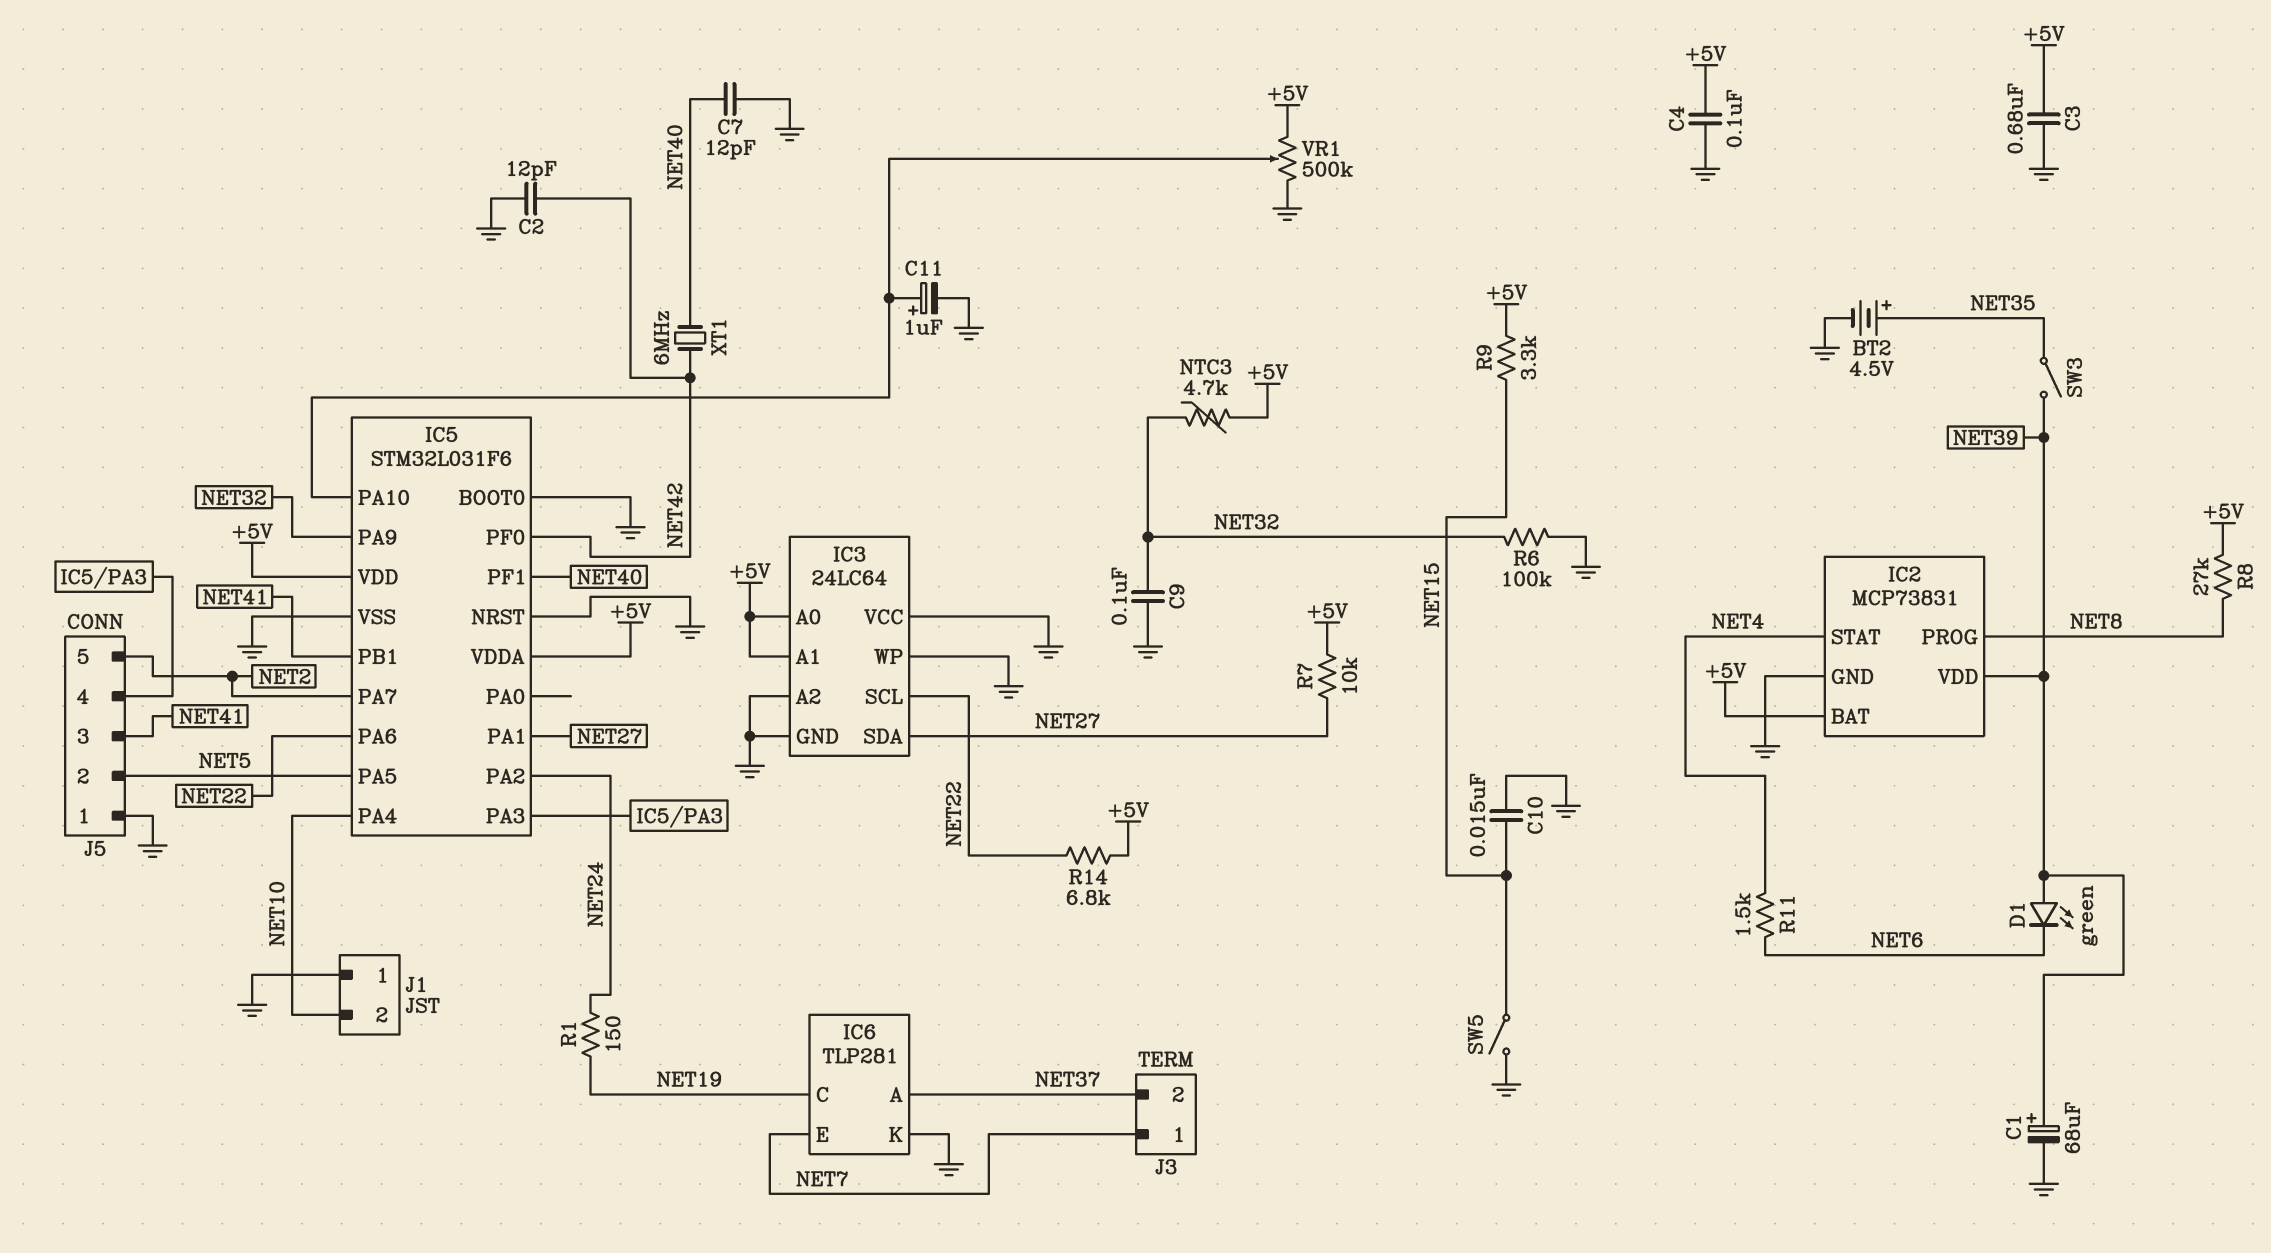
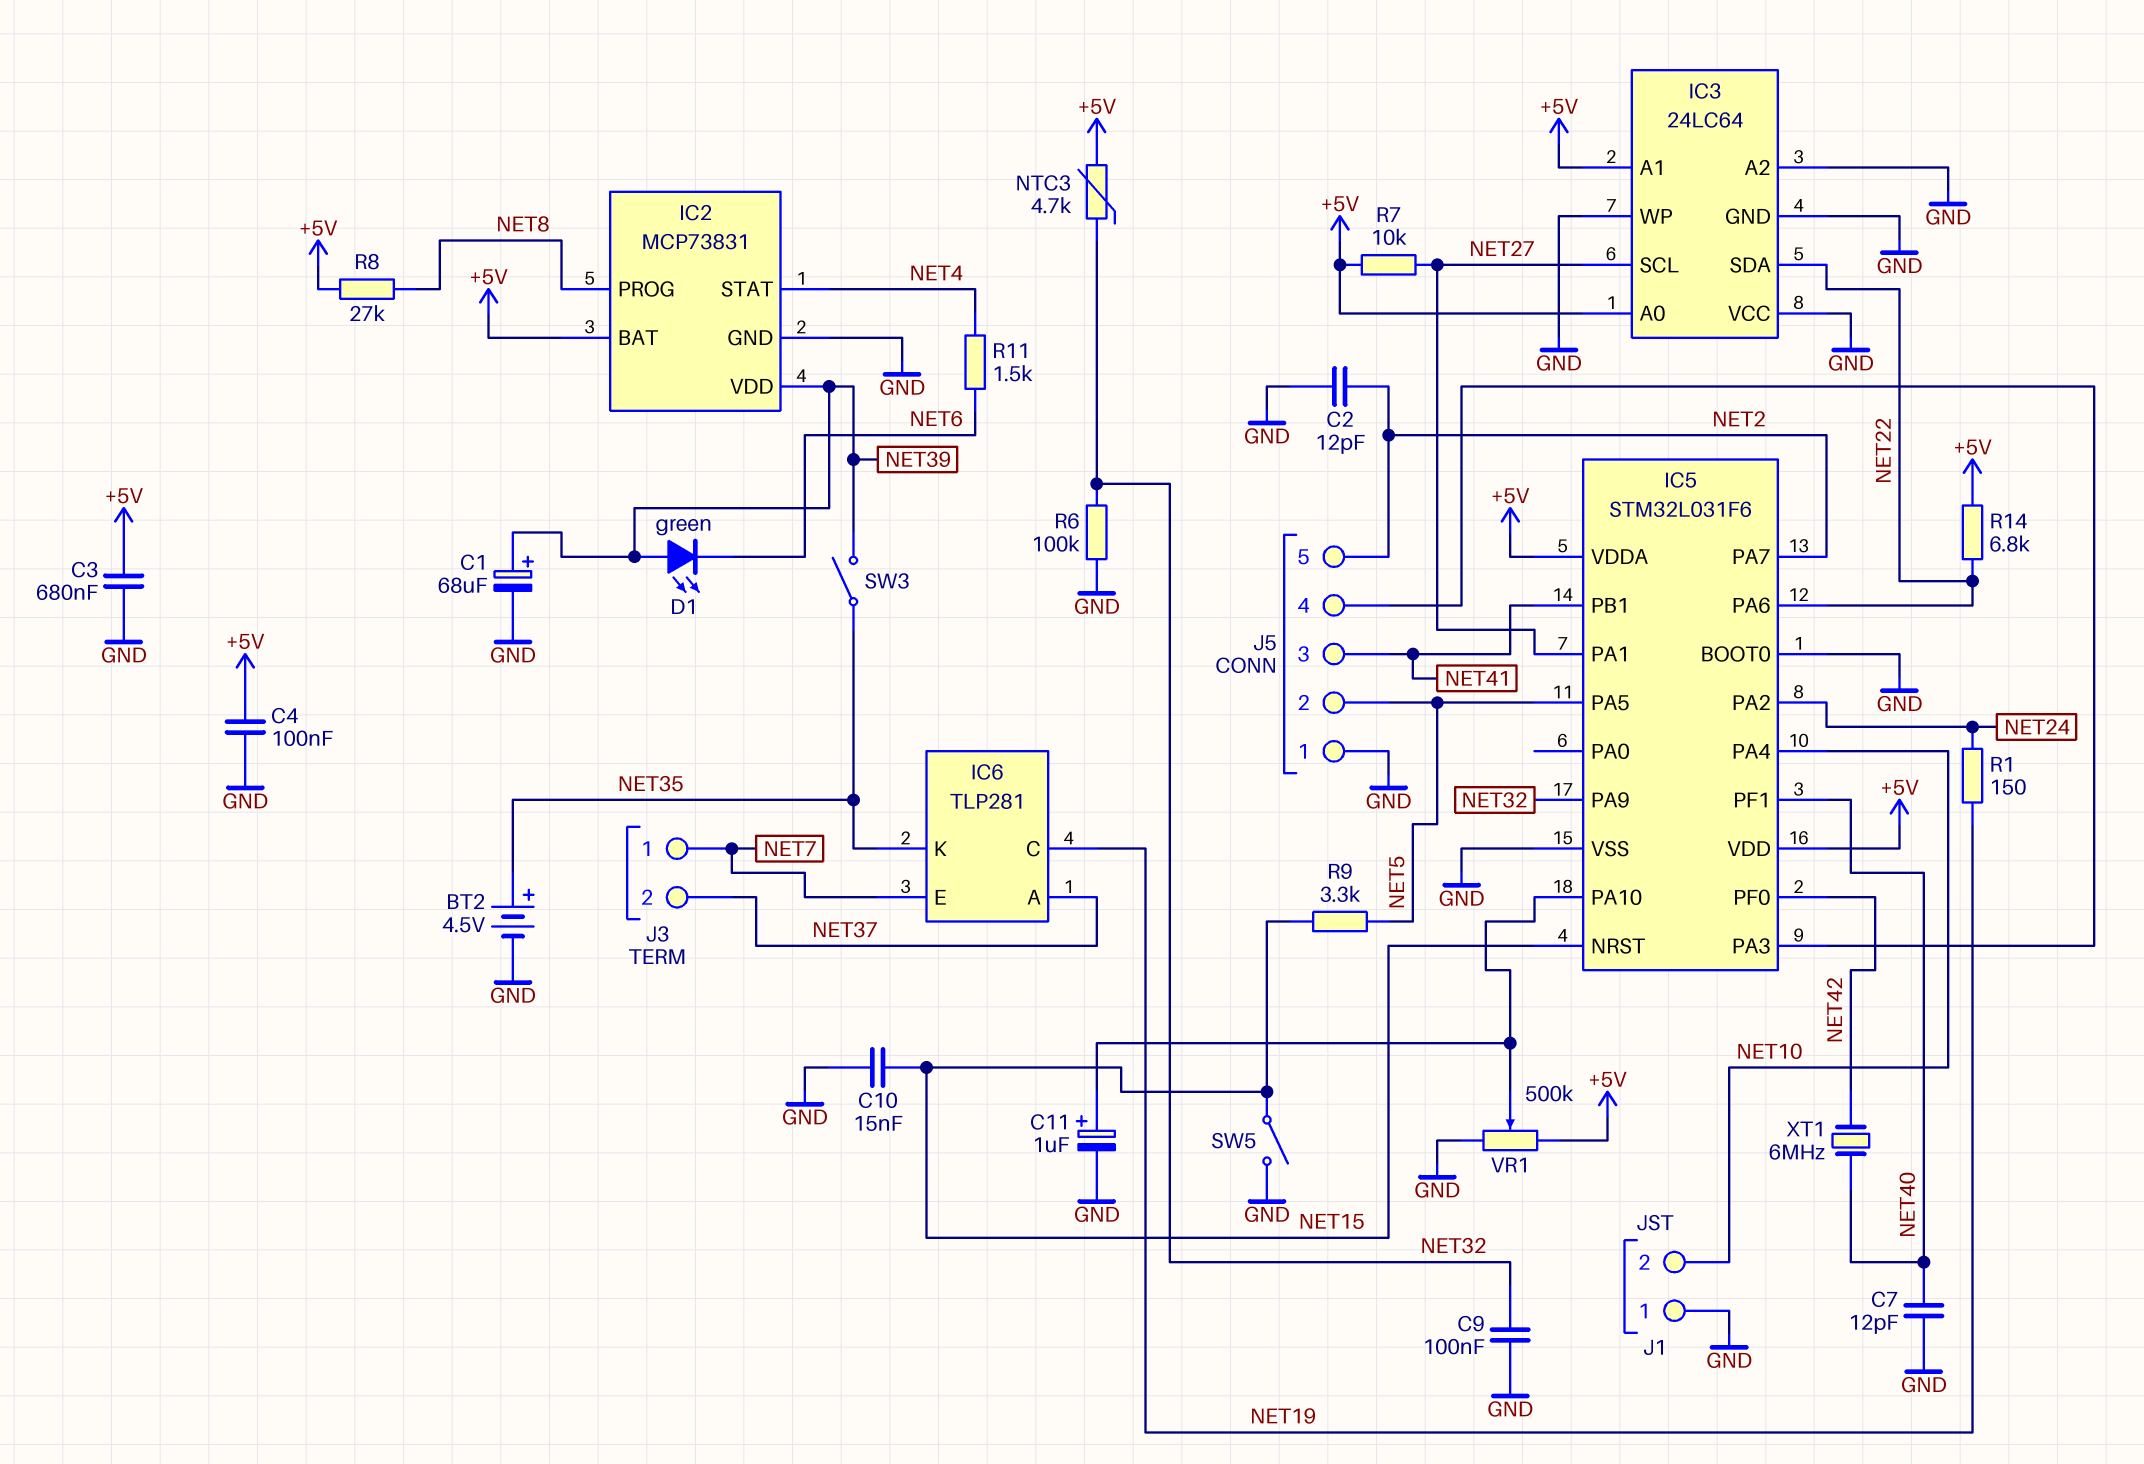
C2: 12pF (GND, NET42) -> 12pF (GND, NET2)
IC3 pin SCL: NET22 -> NET27
IC3 pin SDA: NET27 -> NET22
IC5 pin NRST: GND -> NET15
IC6 pin K: GND -> NET35
R9: 3.3k (+5V, NET15) -> 3.3k (NET5, NET15)

